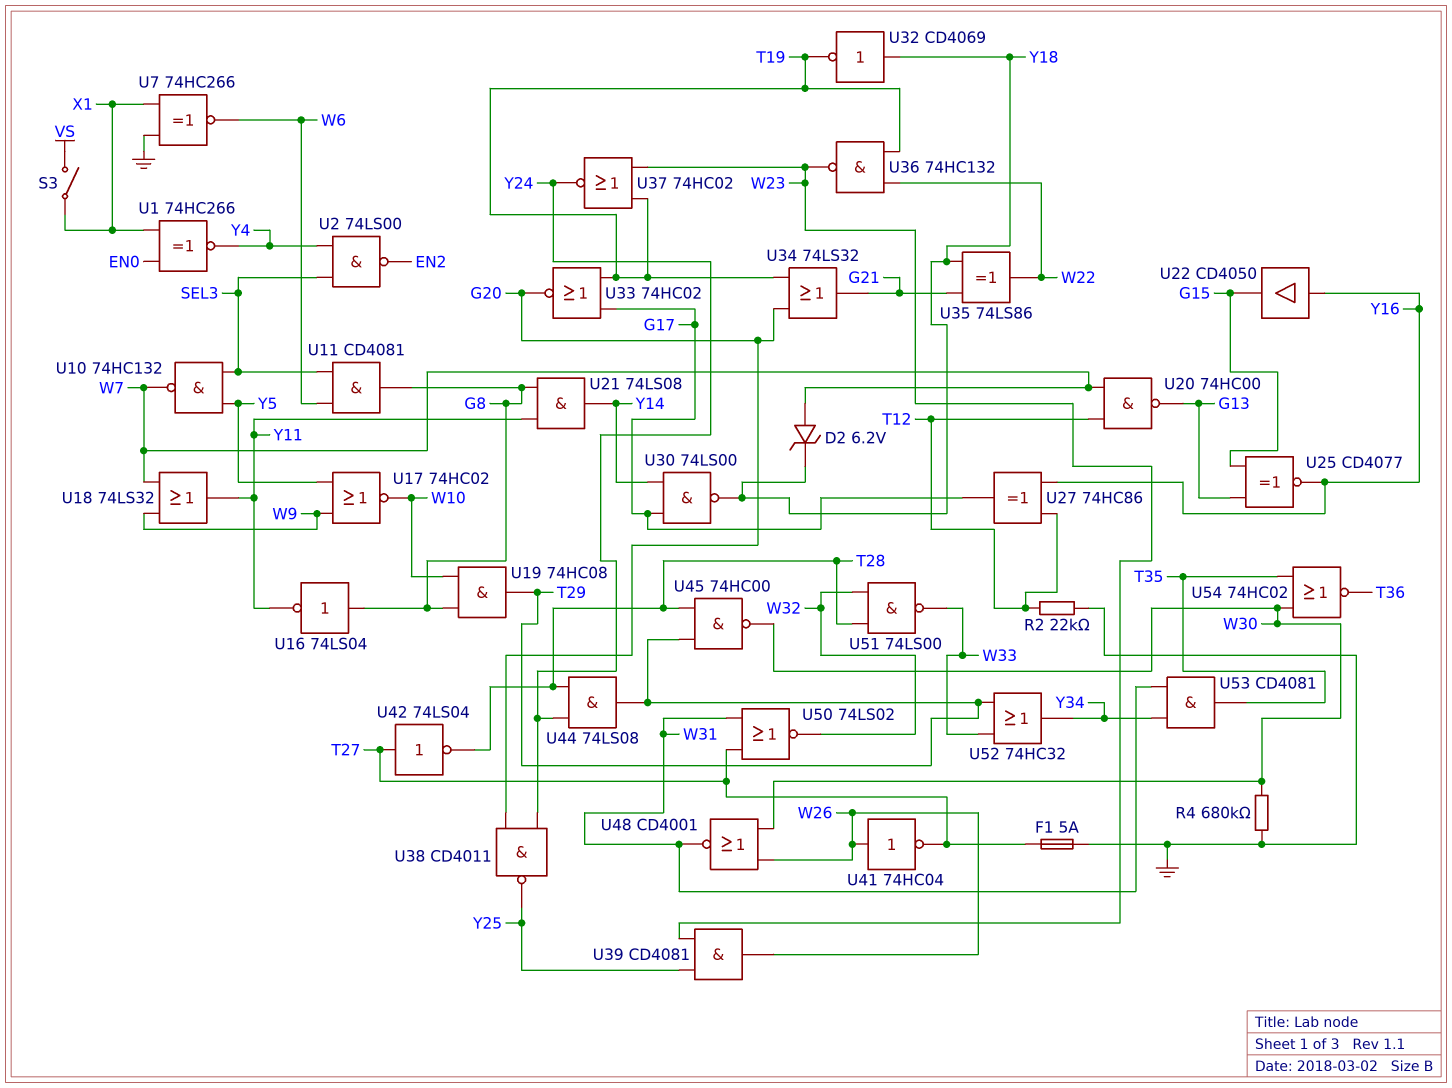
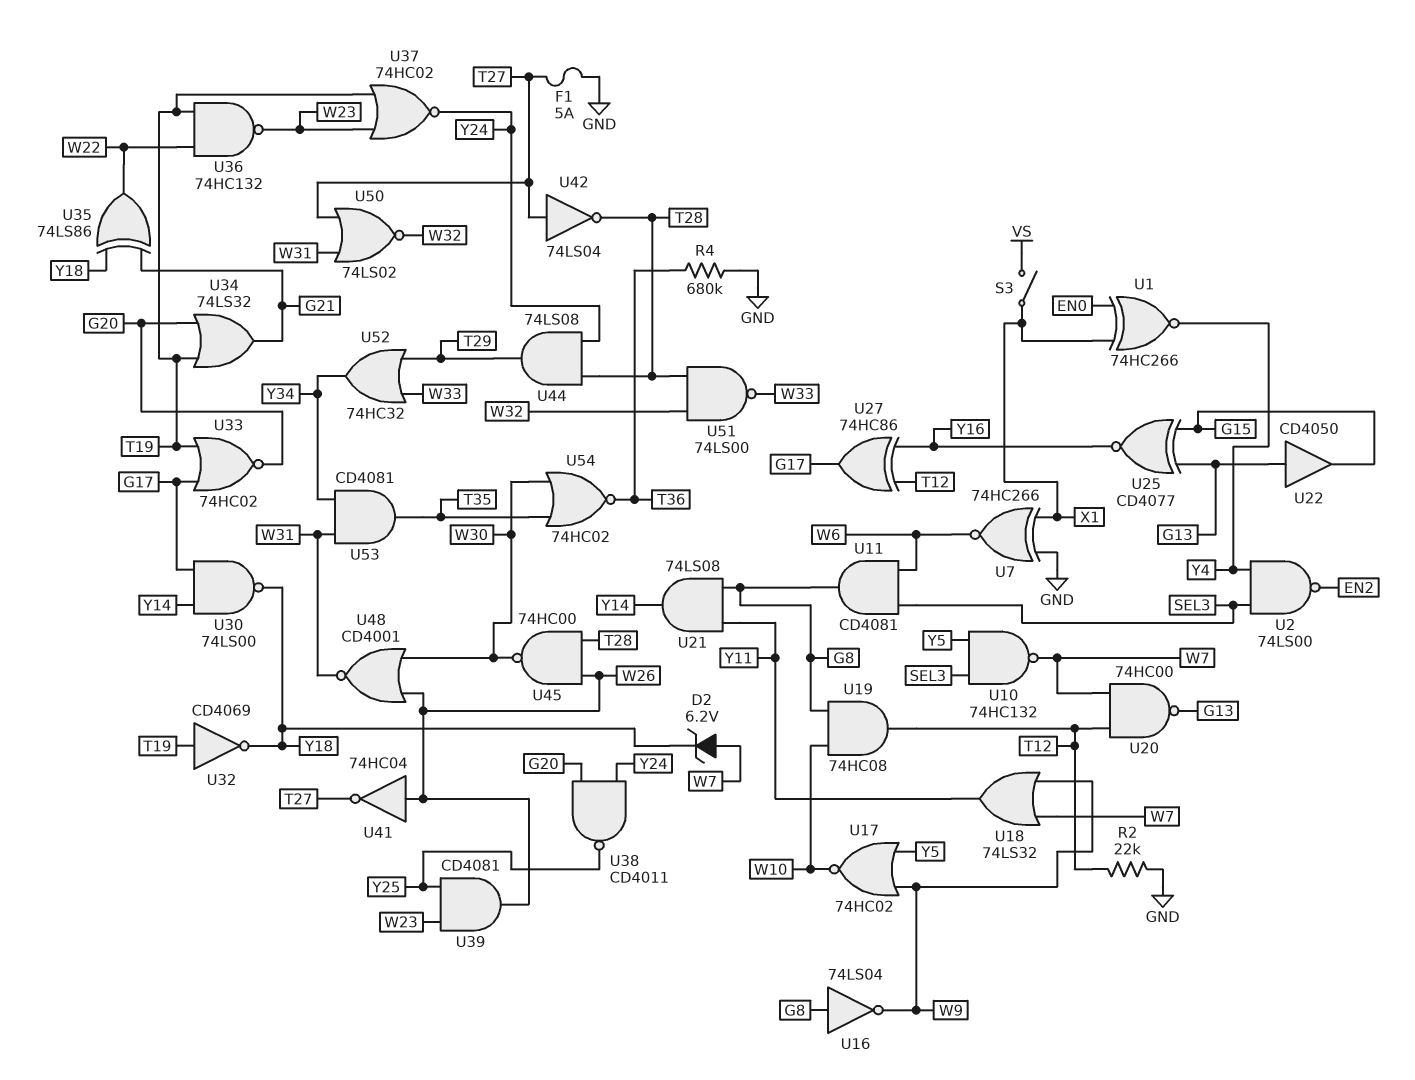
R4: 680k (GND, W30) -> 680k (GND, T36)
U16: NOT 74LS04 (in G8, out Y11) -> NOT 74LS04 (in G8, out W9)
U19: AND 74HC08 (in G8, in W10, out T29) -> AND 74HC08 (in G8, in W10, out T12)
U22: buffer CD4050 (in Y16, out G15) -> buffer CD4050 (in G13, out G15)
U32: NOT CD4069 (in Y18, out T19) -> NOT CD4069 (in T19, out Y18)
U45: NAND 74HC00 (in T28, in T29, out W30) -> NAND 74HC00 (in T28, in W26, out W30)

